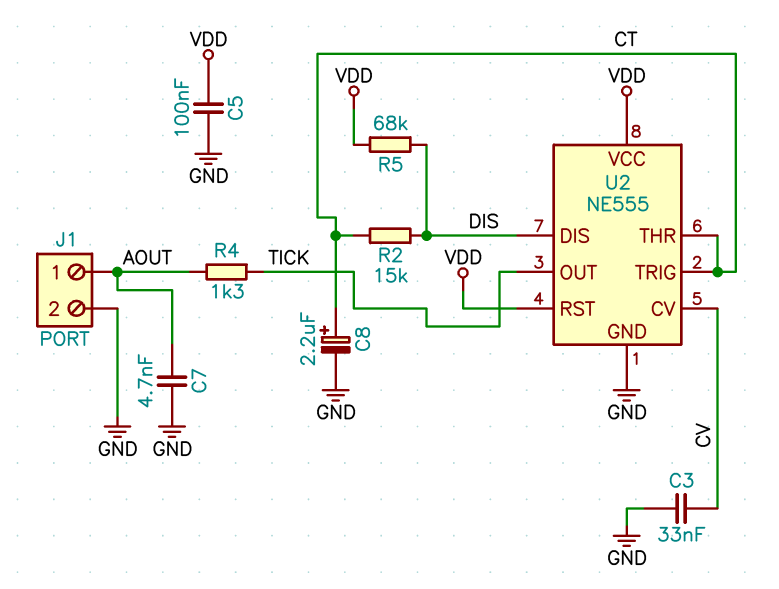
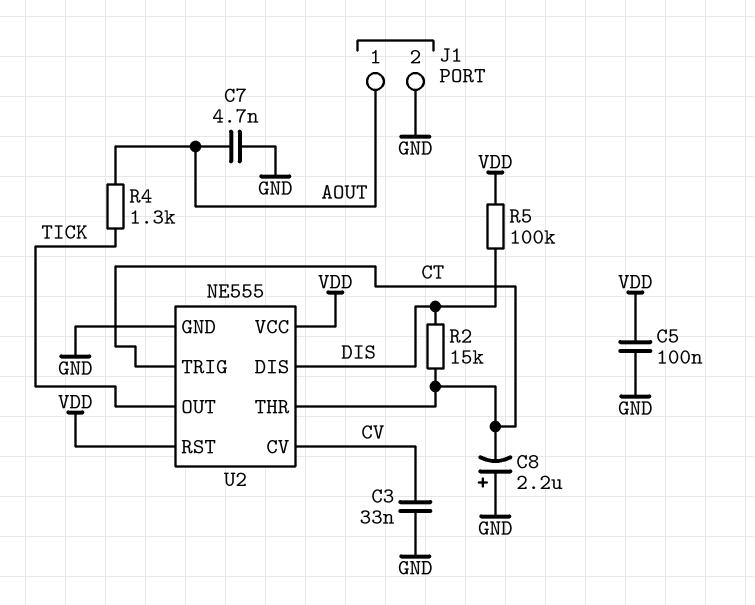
C8: 2.2uF (plus CT, minus GND) -> 2.2uF (plus GND, minus CT)
R5: 68k (DIS, VDD) -> 100k (DIS, VDD)

